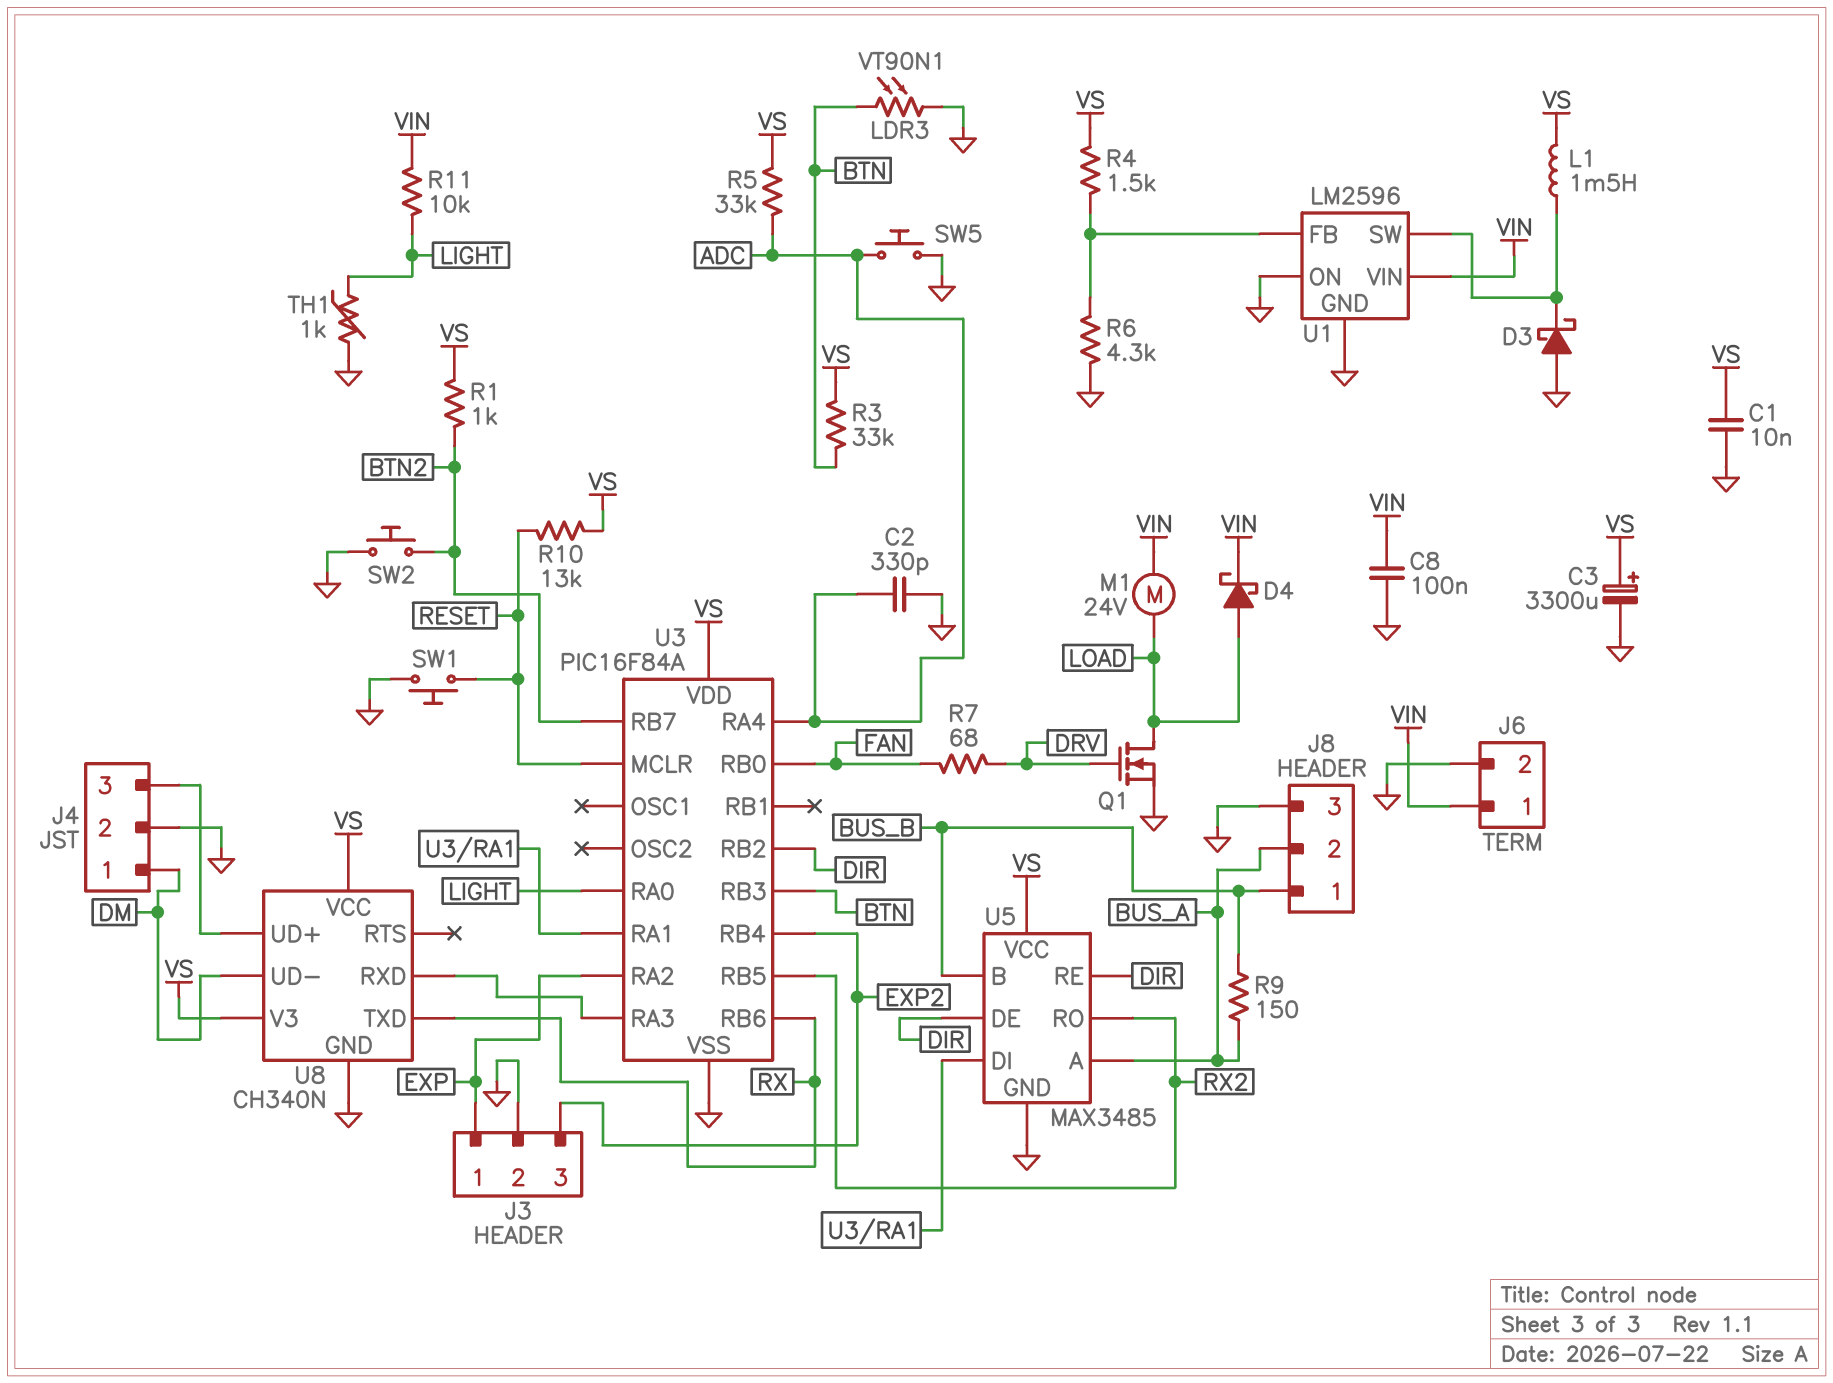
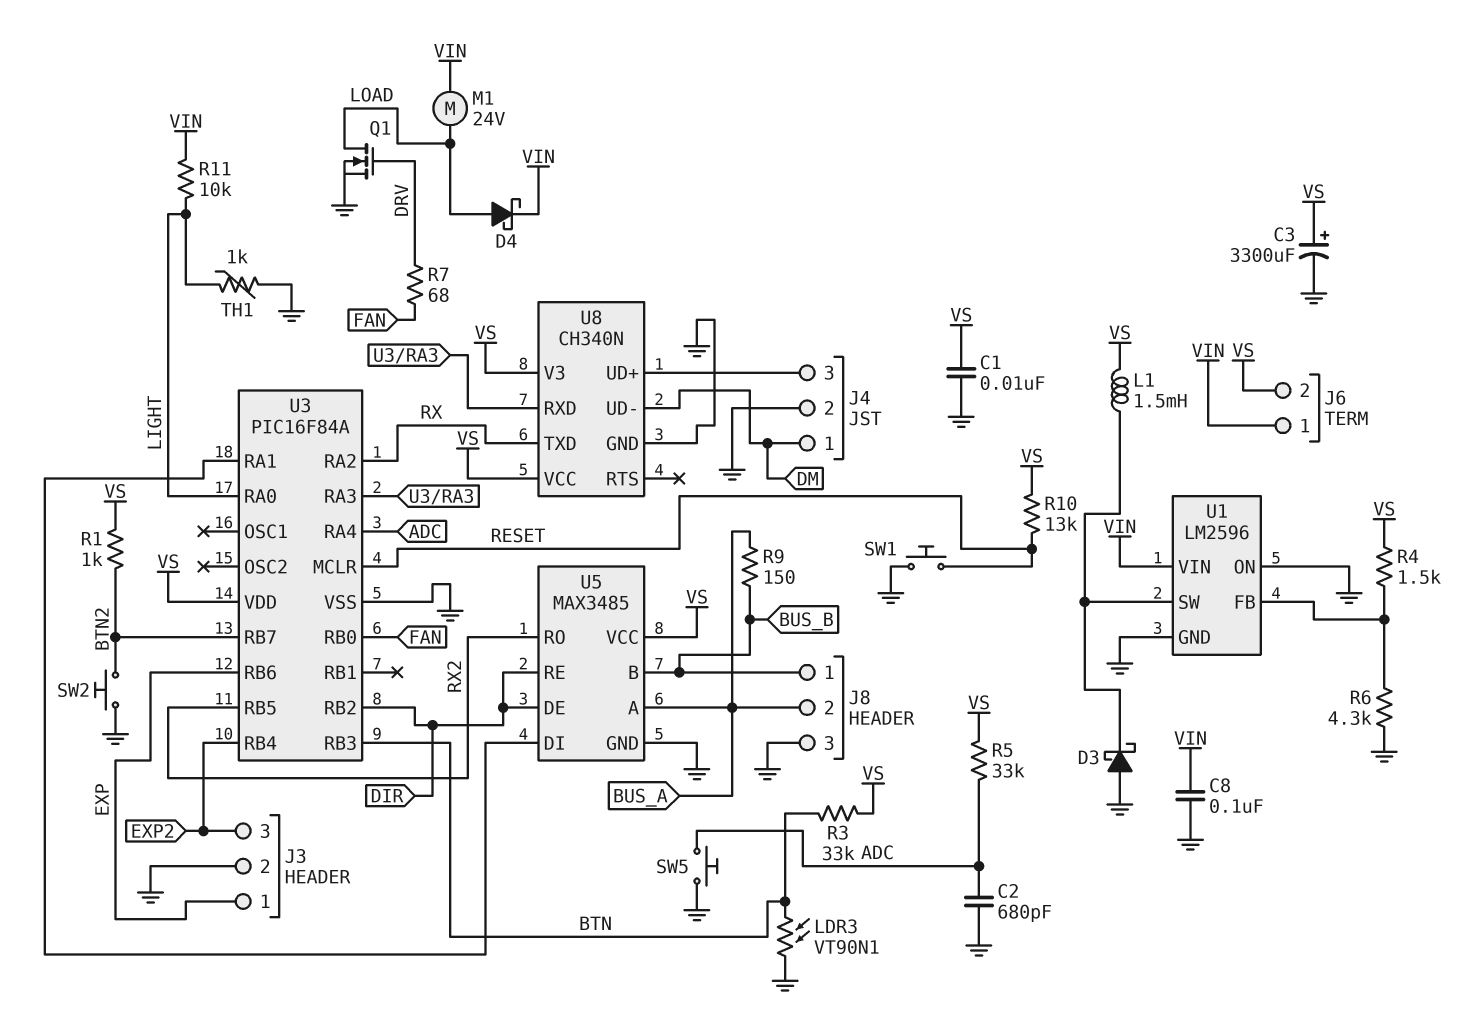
C2: 330pF (ADC, GND) -> 680pF (ADC, GND)
J6 pin 2: GND -> VS
U3 pin RA2: EXP -> RX
U3 pin RB6: RX -> EXP

